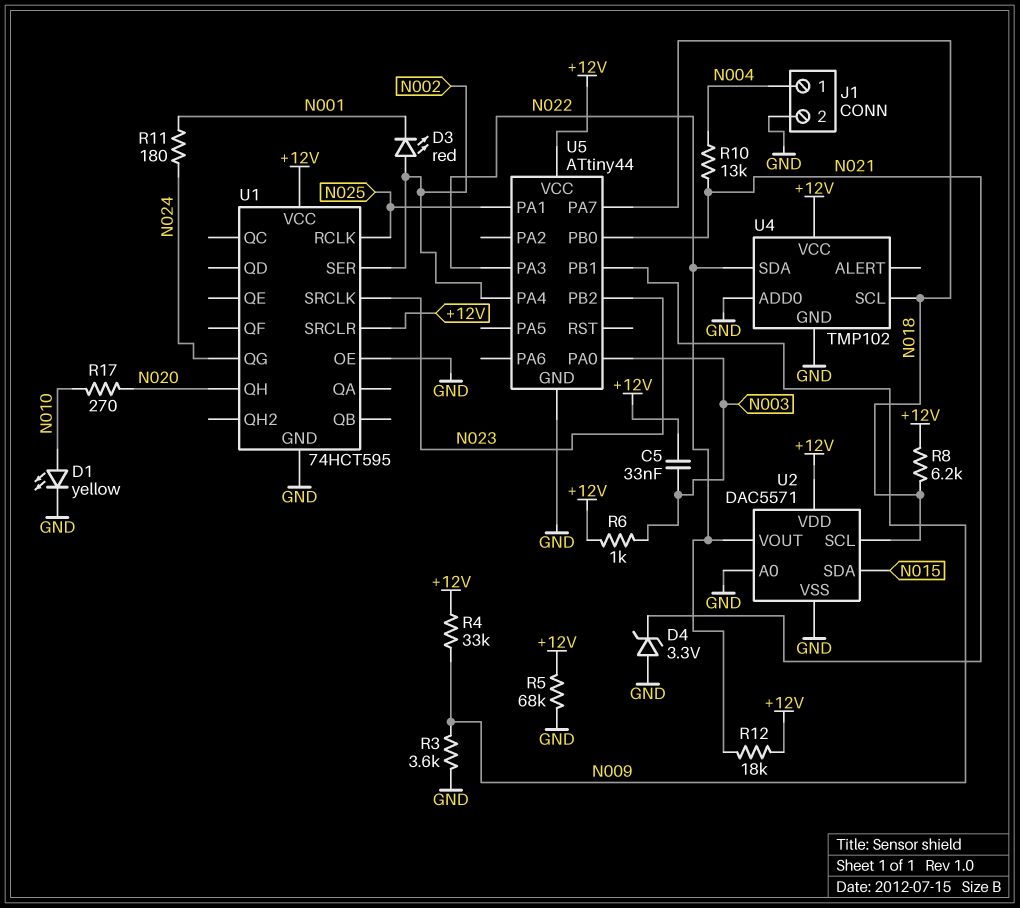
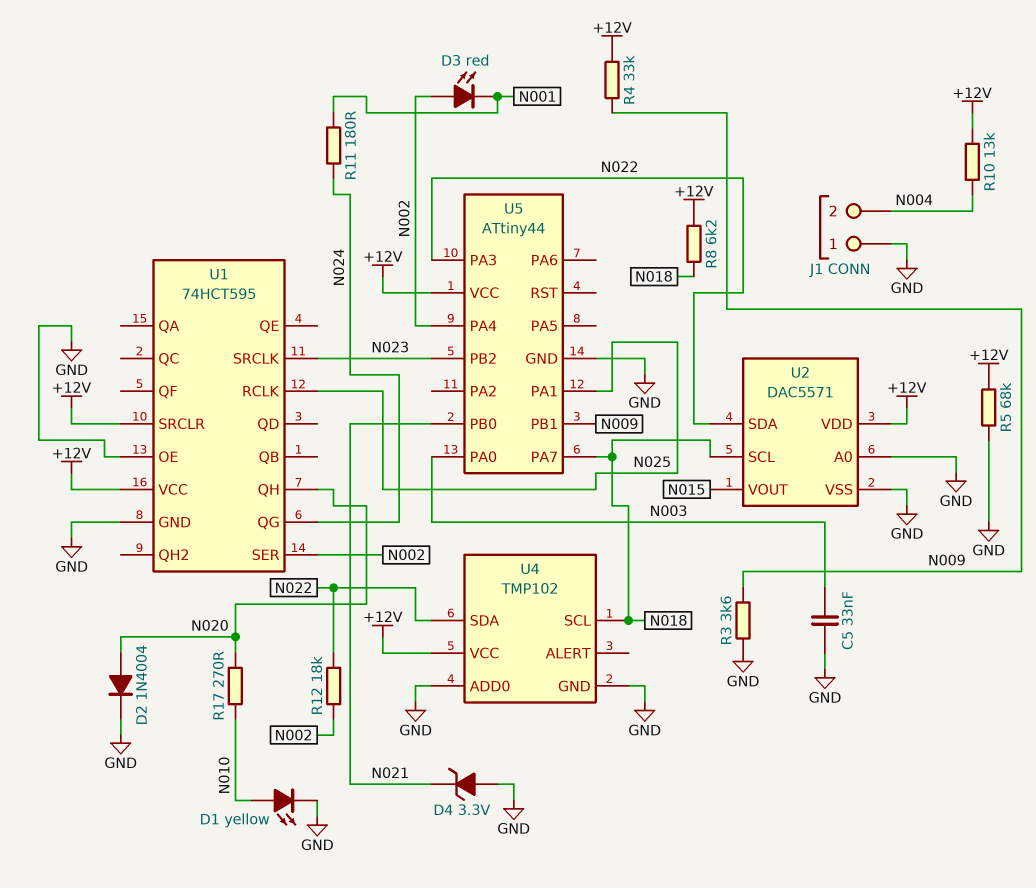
C5: 33nF (+12V, N003) -> 33nF (GND, N003)
D2: none -> diode 1N4004 (A N020, K GND)
J1 pin 1: N004 -> GND
J1 pin 2: GND -> N004
R6: 1k (+12V, N003) -> none
R10: 13k (N004, N021) -> 13k (+12V, N004)
R12: 18k (+12V, N022) -> 18k (N002, N022)
U2 pin SDA: N015 -> N022
U2 pin VOUT: N022 -> N015

